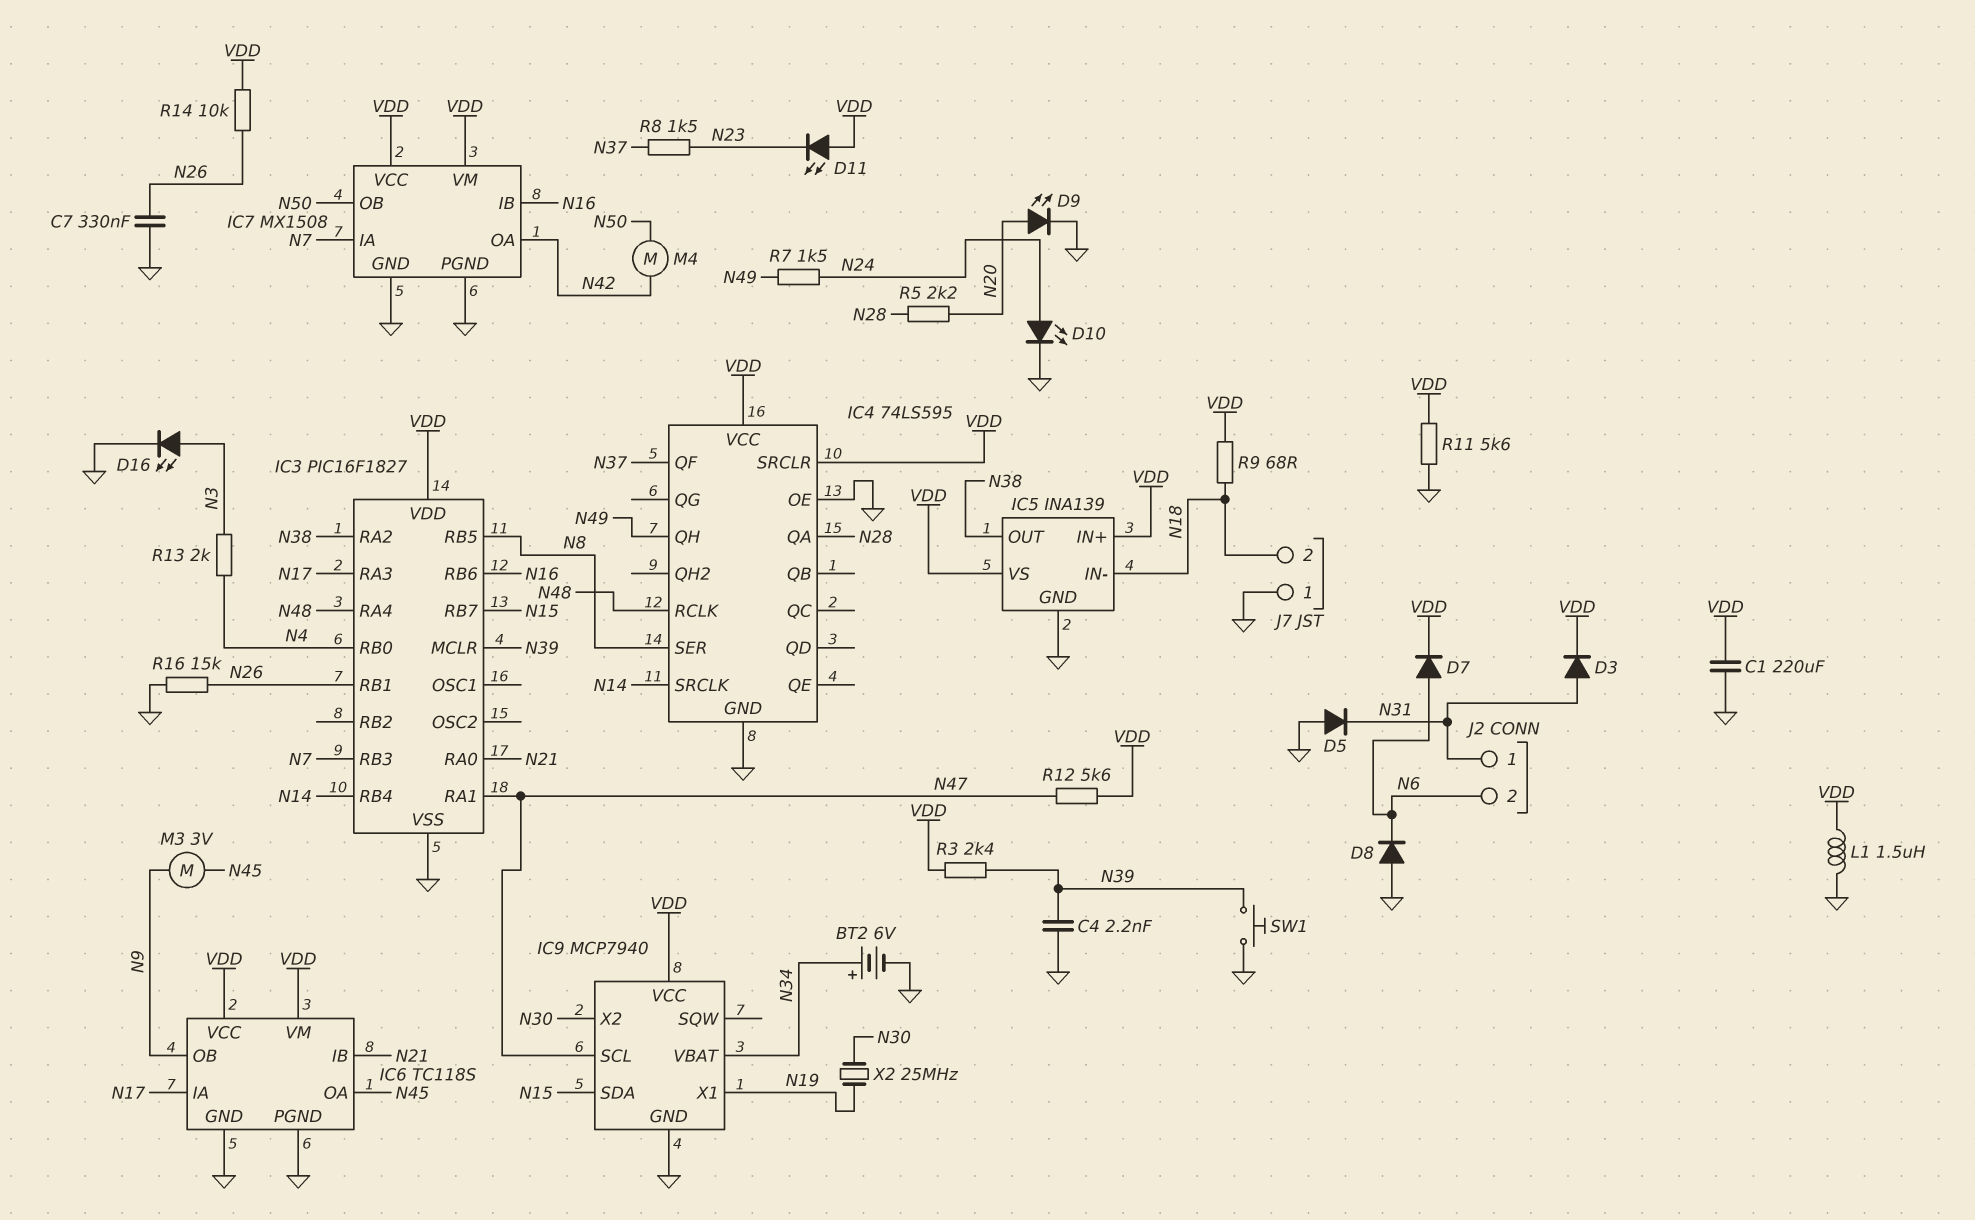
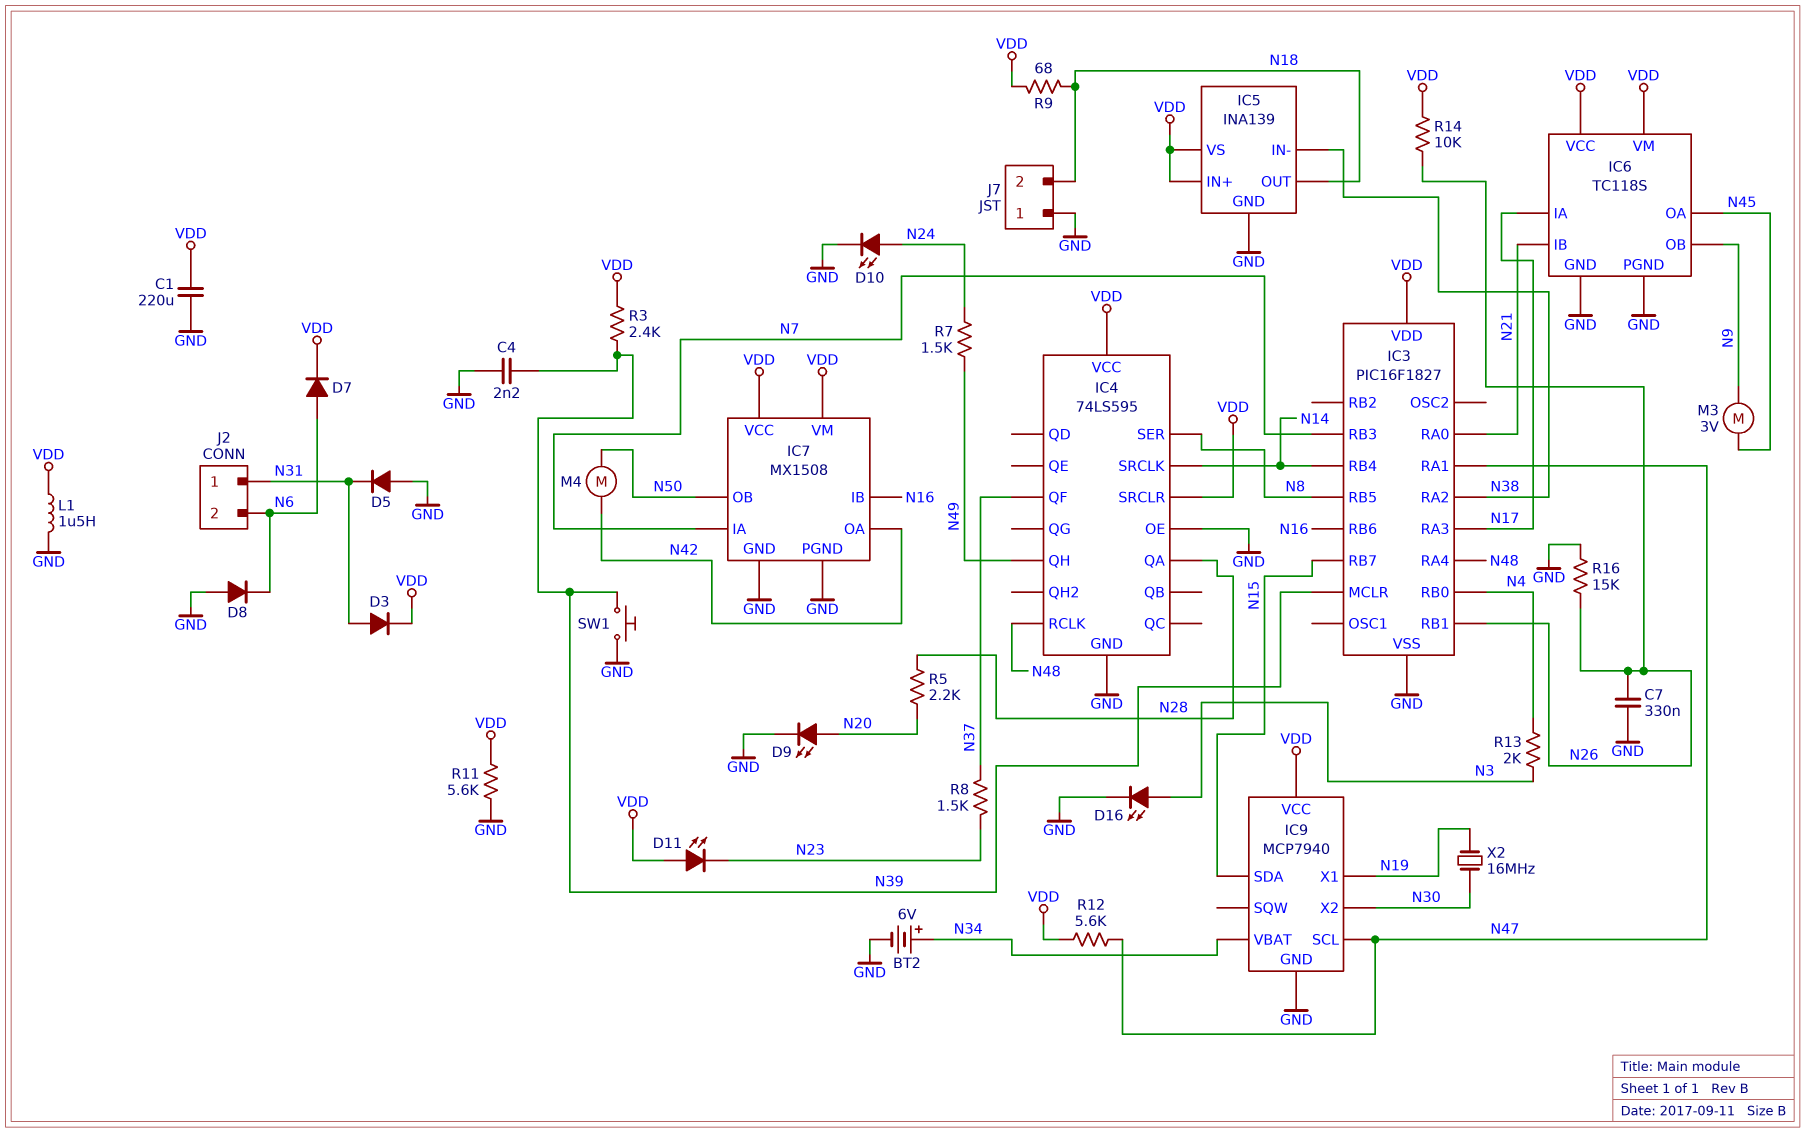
IC5 pin IN-: N18 -> N38
IC5 pin OUT: N38 -> N18
X2: 25MHz (N19, N30) -> 16MHz (N19, N30)

